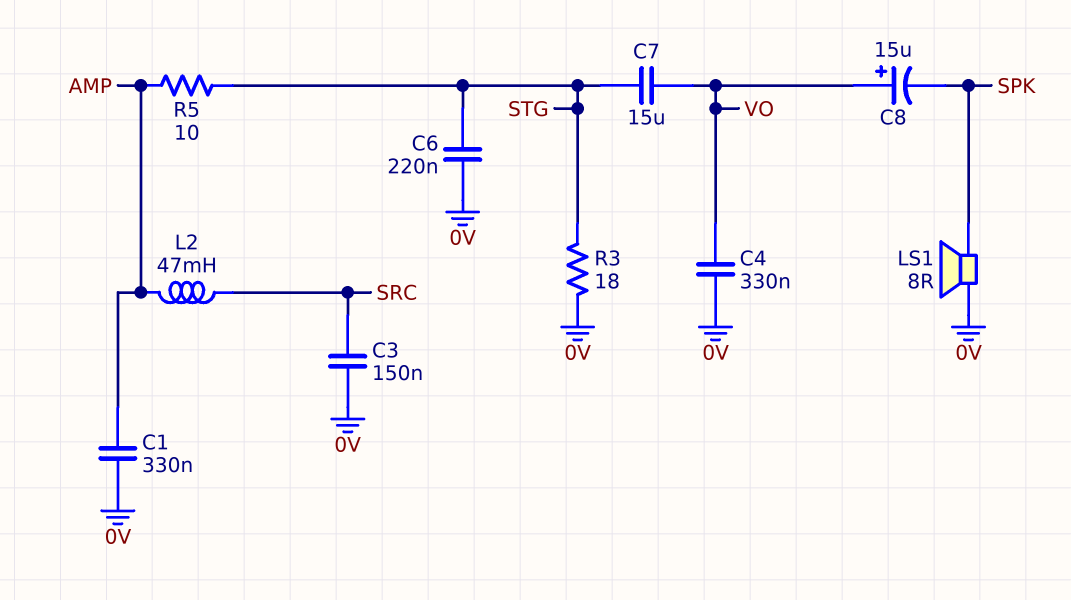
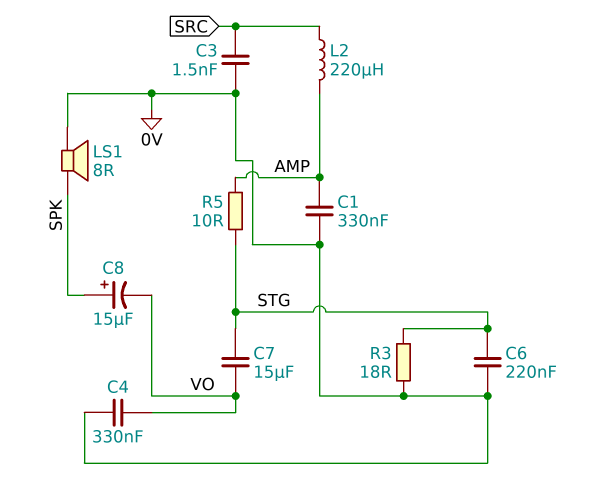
C3: 150nF (0V, SRC) -> 1.5nF (0V, SRC)
C8: 15uF (plus VO, minus SPK) -> 15uF (plus SPK, minus VO)
L2: 47mH (AMP, SRC) -> 220uH (AMP, SRC)

